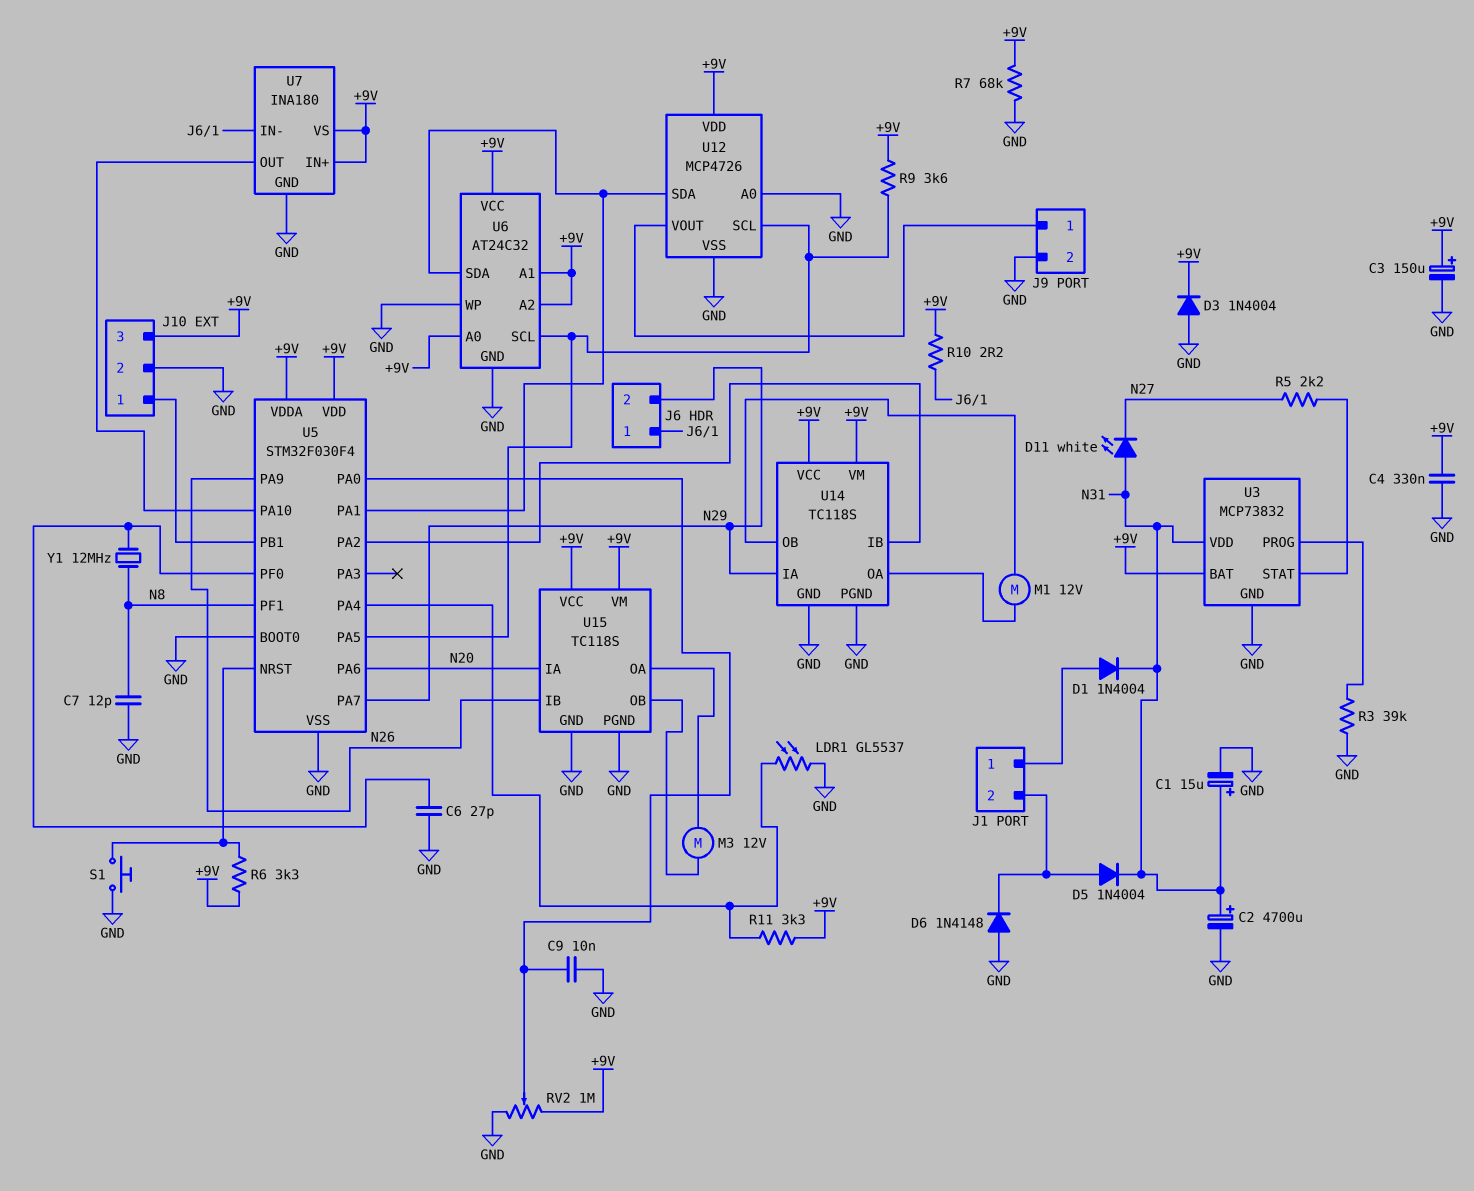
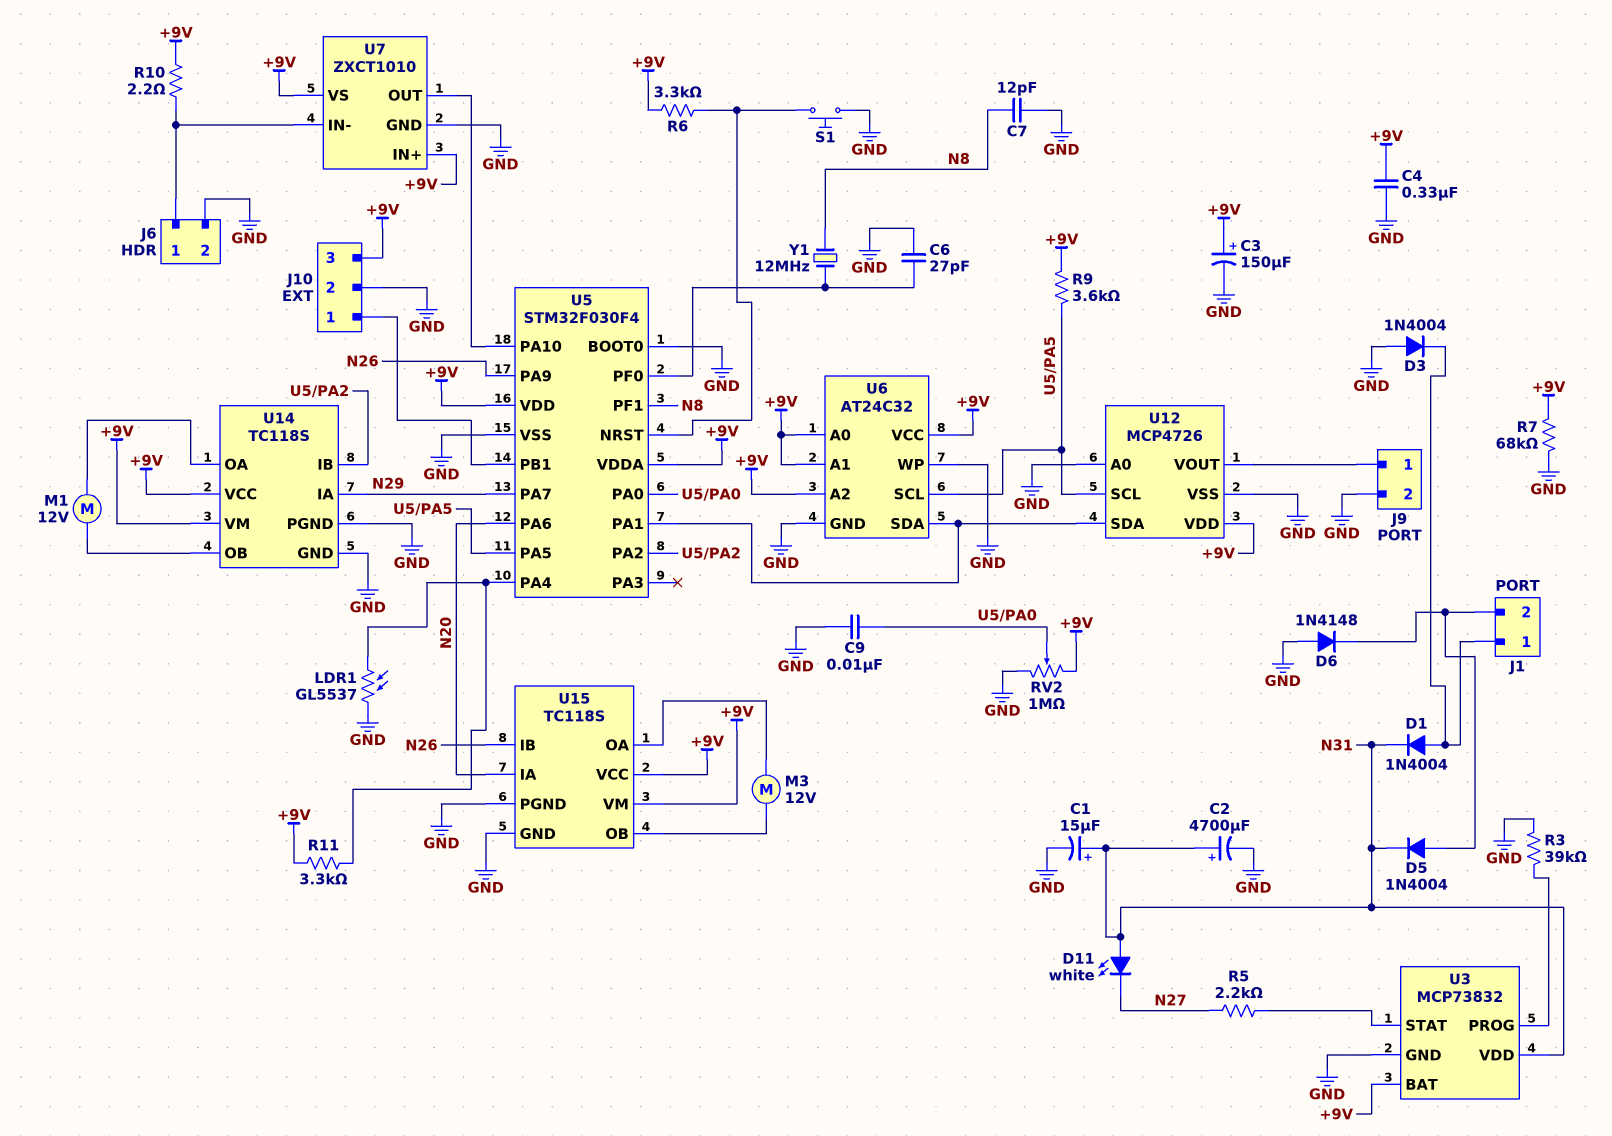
D3: diode 1N4004 (A GND, K +9V) -> diode 1N4004 (A GND, K J1/1)
J6 pin 2: N29 -> GND
U7: INA180 -> ZXCT1010

